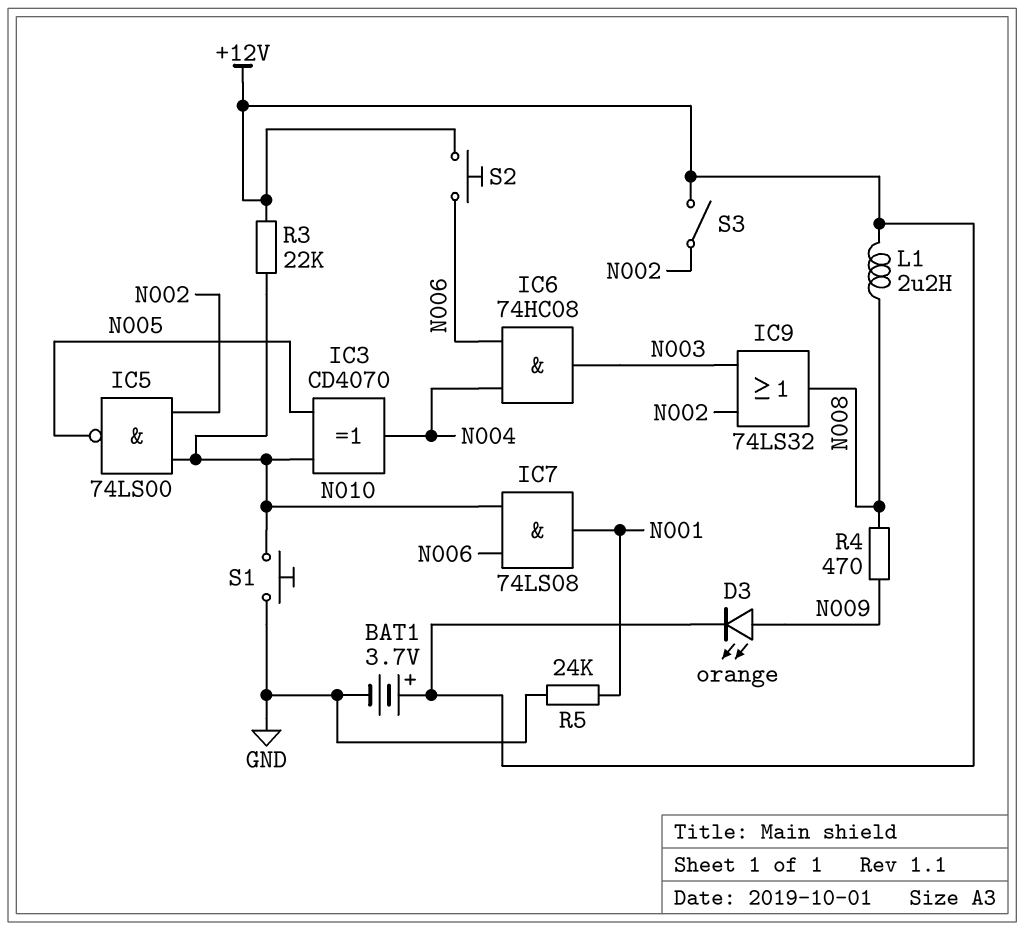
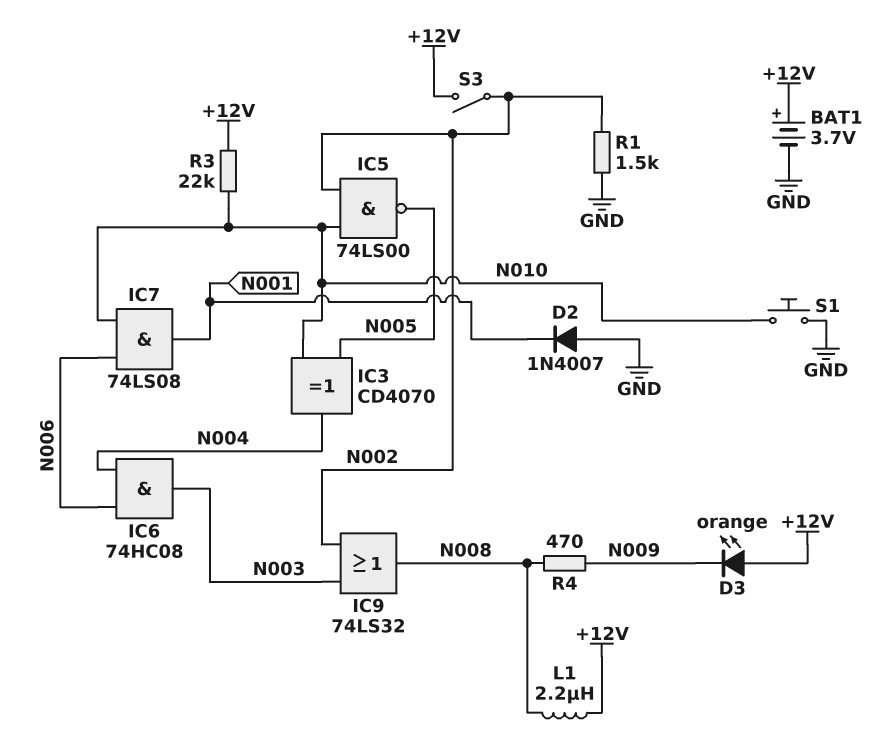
D2: none -> diode 1N4007 (A GND, K N001)
D3: LED orange (A N009, K +12V) -> LED orange (A +12V, K N009)
R1: none -> 1.5k (GND, N002)
R5: 24k (GND, N001) -> none
S2: button (+12V, N006) -> none

